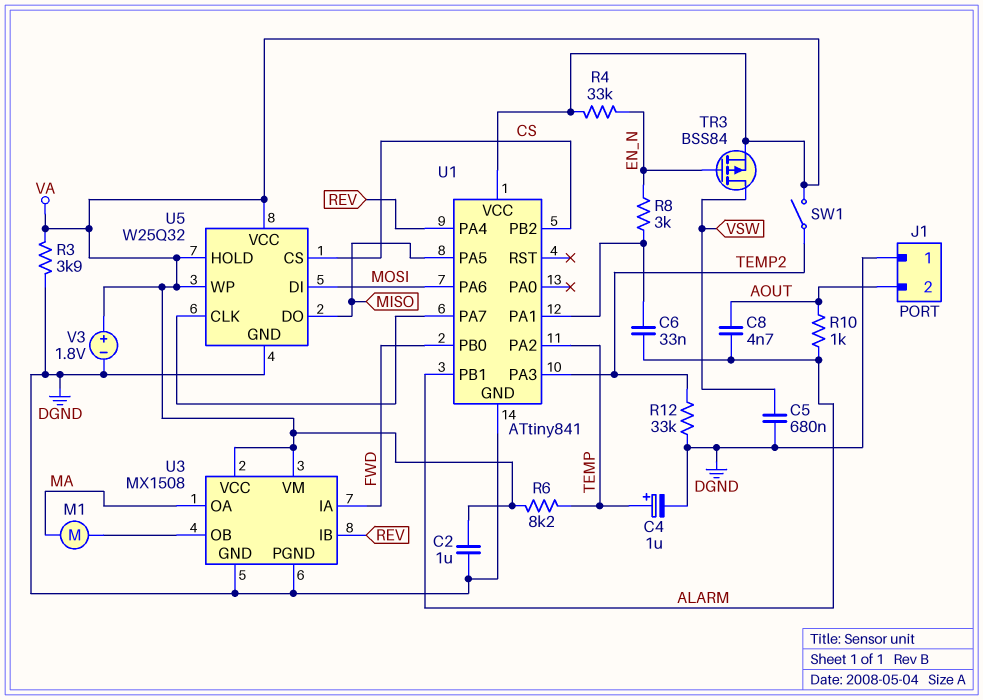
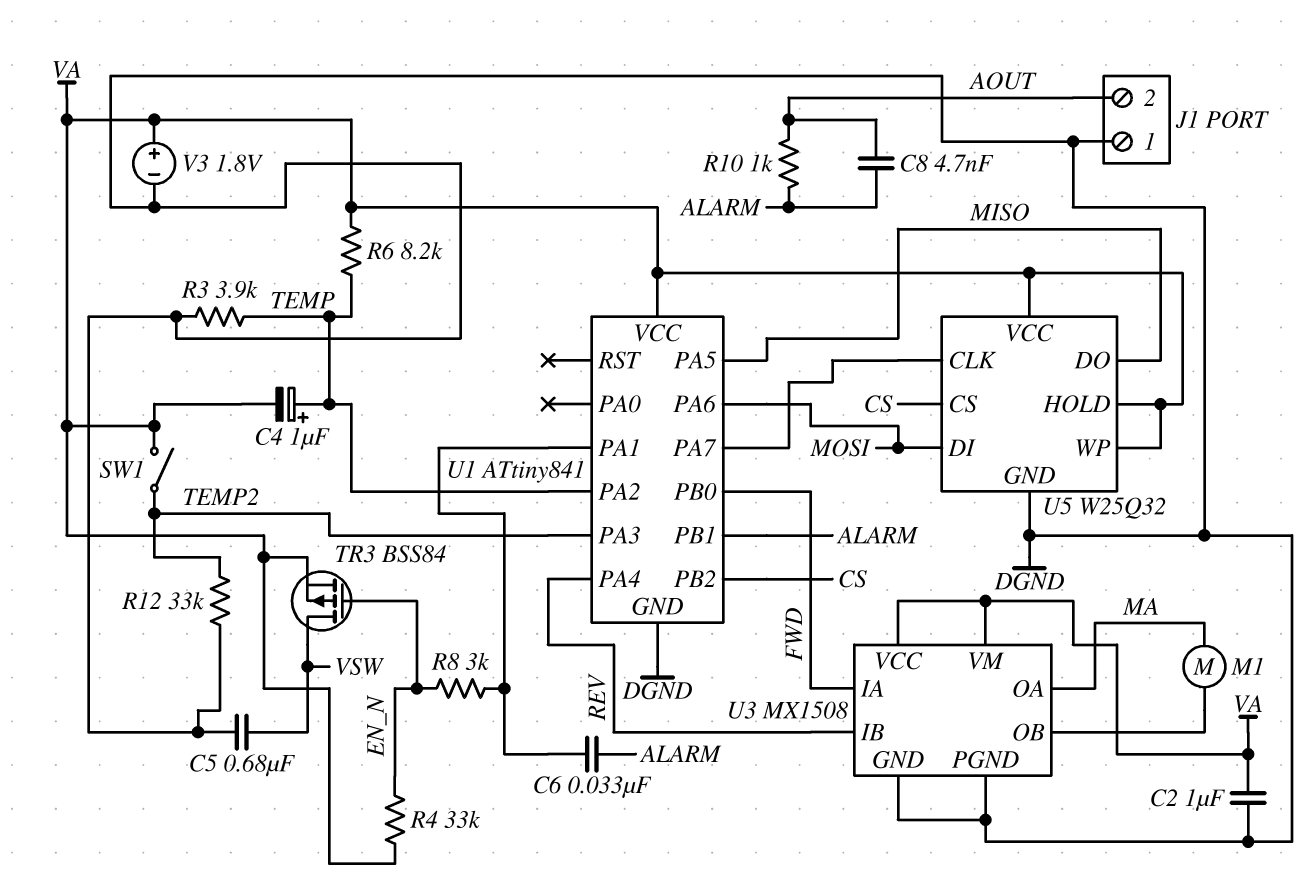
C4: 1uF (plus TEMP, minus DGND) -> 1uF (plus TEMP, minus VA)
R3: 3.9k (DGND, VA) -> 3.9k (DGND, TEMP)

